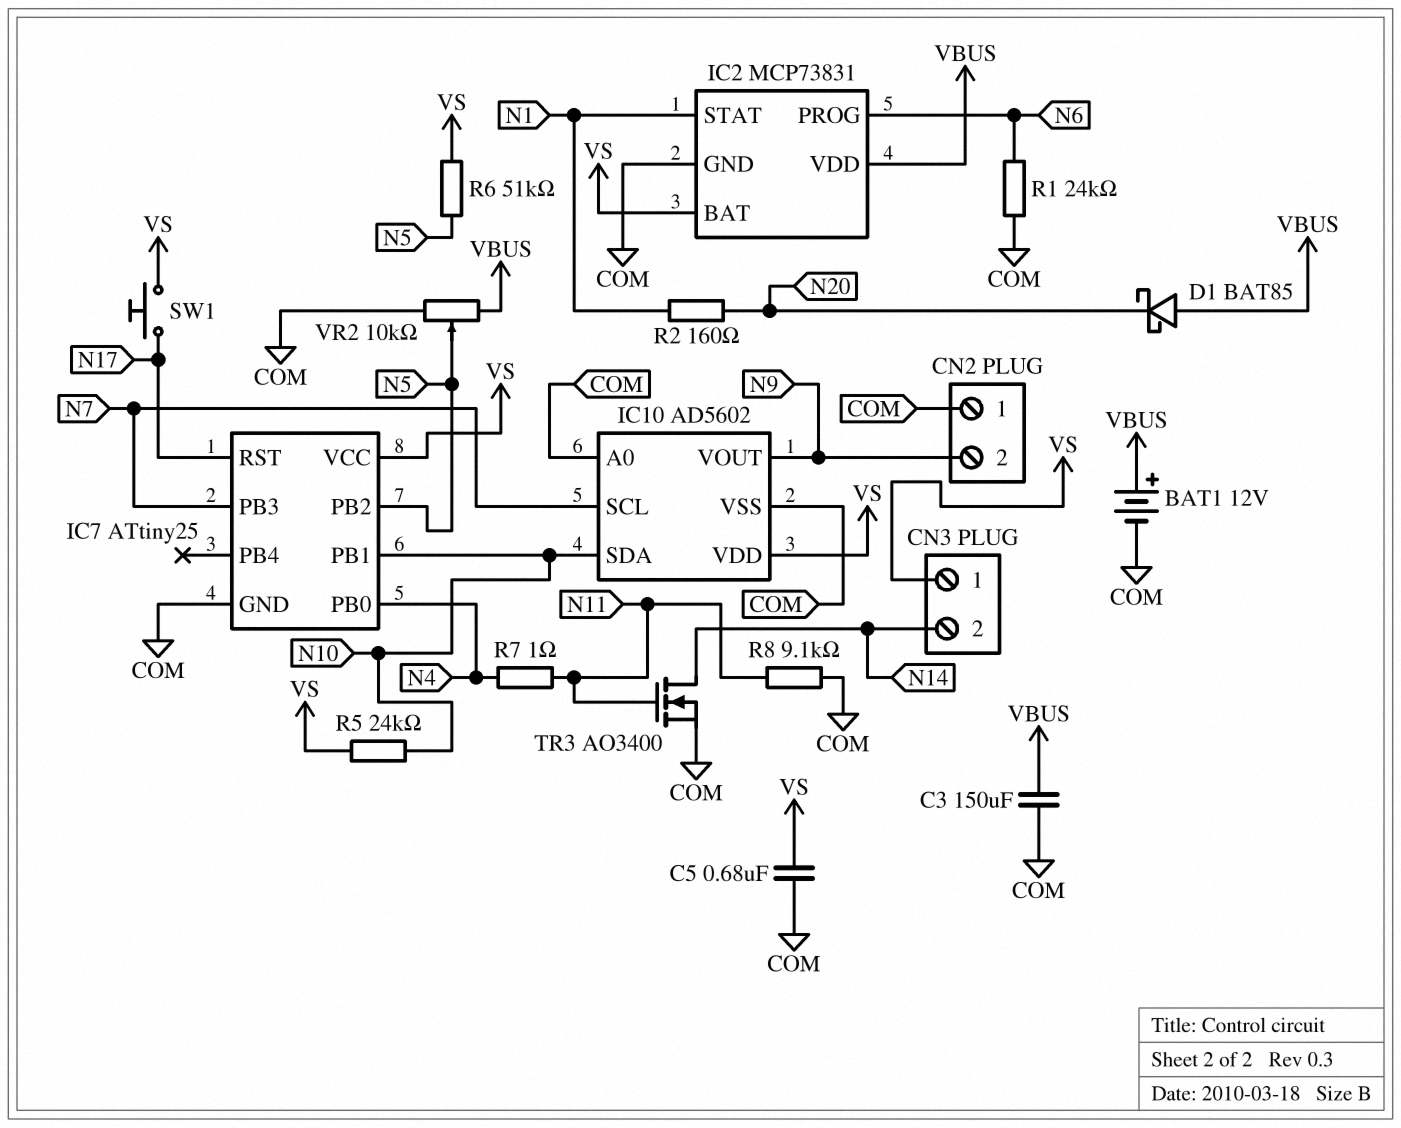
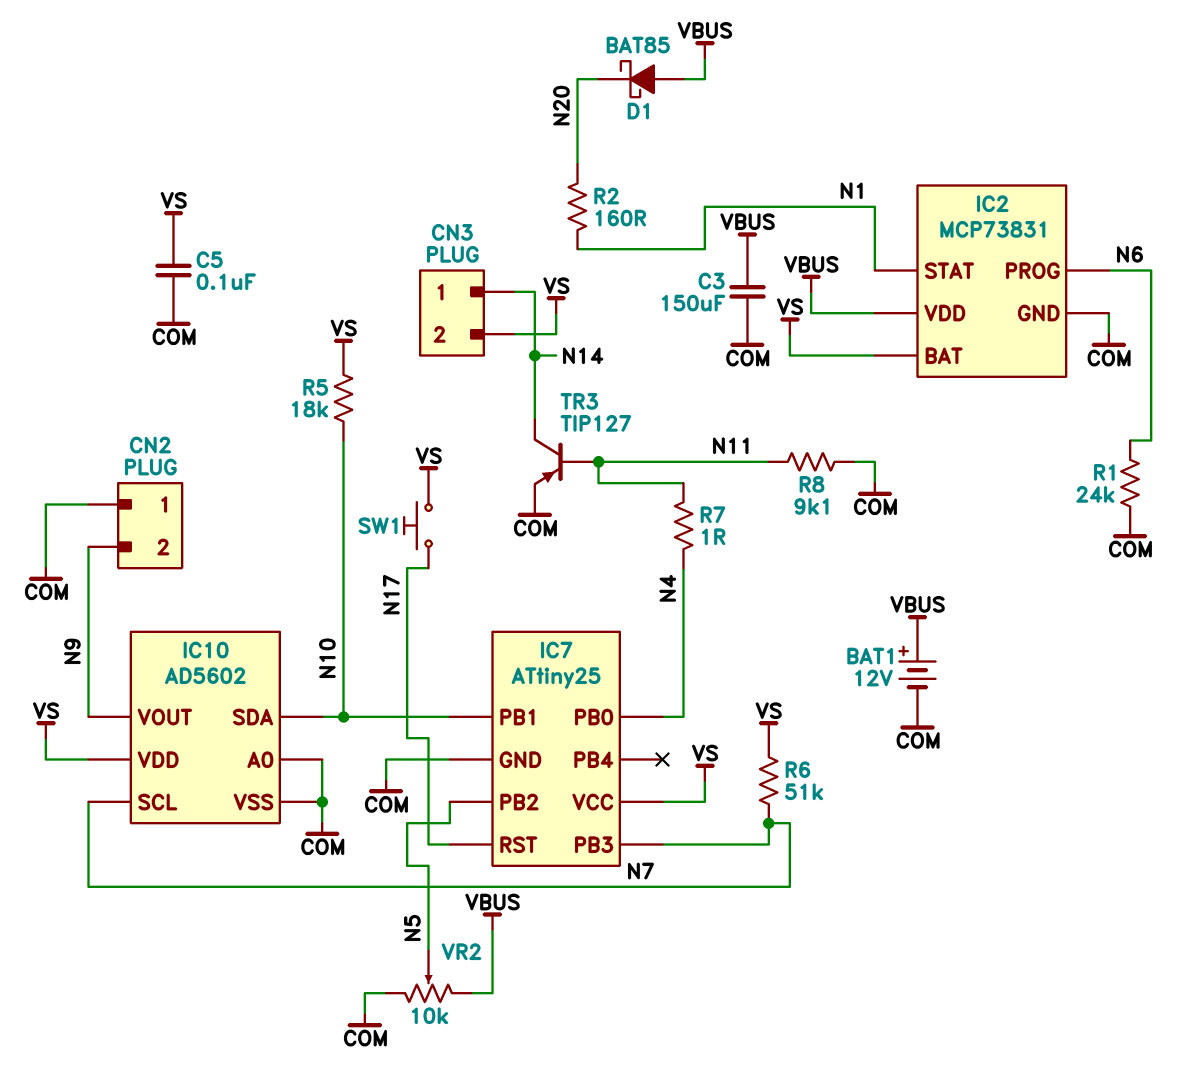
C5: 680nF (COM, VS) -> 100nF (COM, VS)
CN3 pin 1: VS -> N14
CN3 pin 2: N14 -> VS
R5: 24k (N10, VS) -> 18k (N10, VS)
R6: 51k (N5, VS) -> 51k (N7, VS)
TR3: NMOS AO3400 (G N11, D N14, S COM) -> PNP TIP127 (B N11, C N14, E COM)

